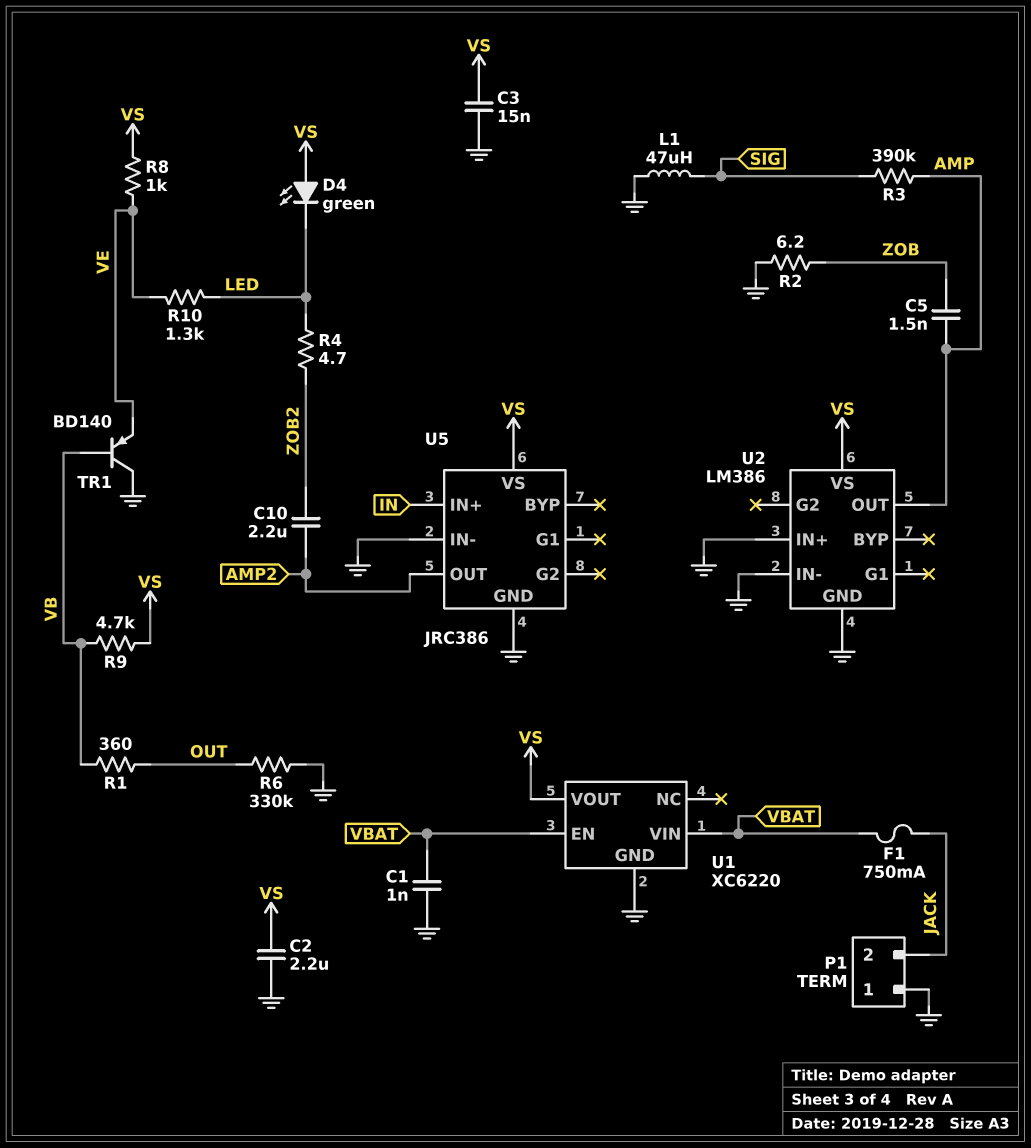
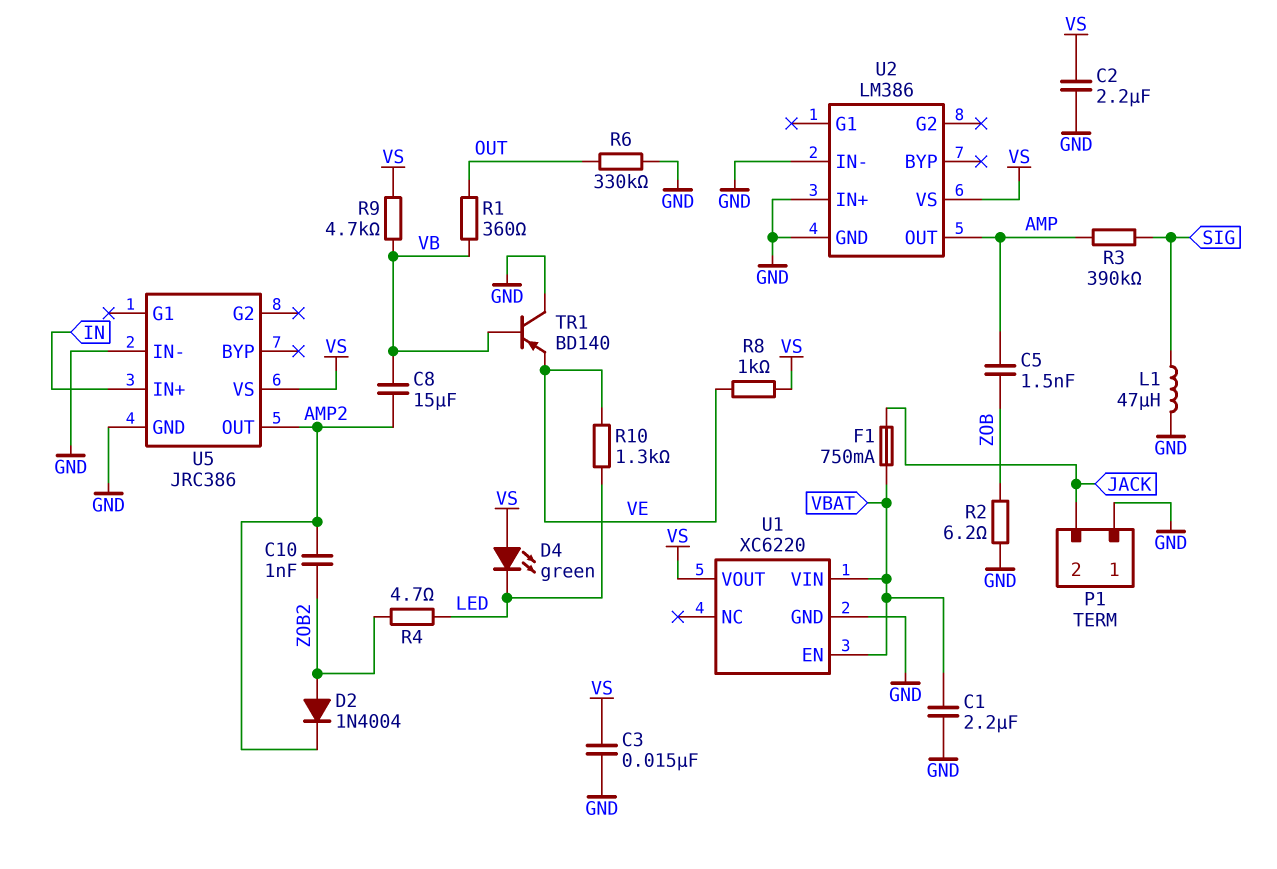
C1: 1nF (GND, VBAT) -> 2.2uF (GND, VBAT)
C8: none -> 15uF (AMP2, VB)
C10: 2.2uF (AMP2, ZOB2) -> 1nF (AMP2, ZOB2)
D2: none -> diode 1N4004 (A ZOB2, K AMP2)

